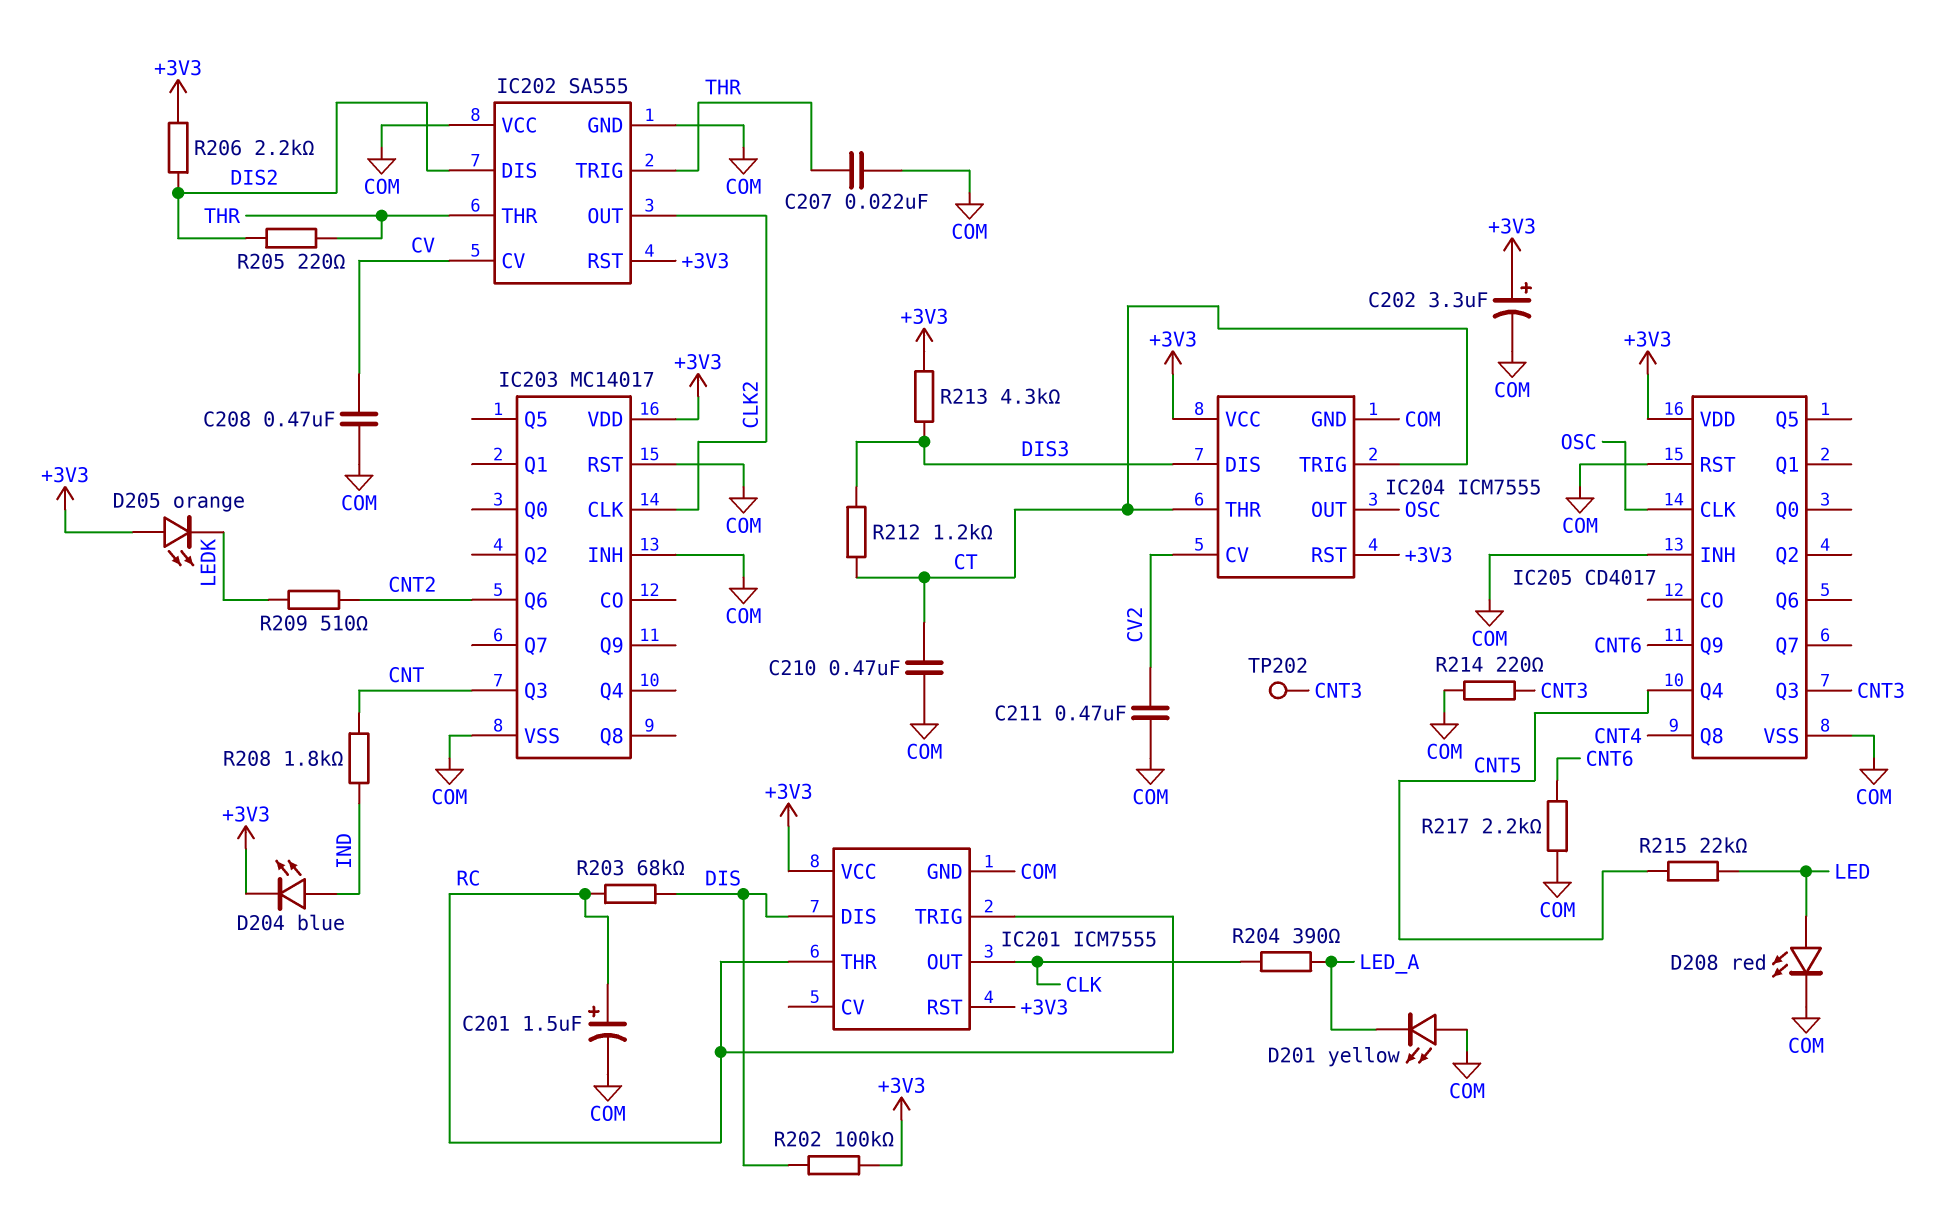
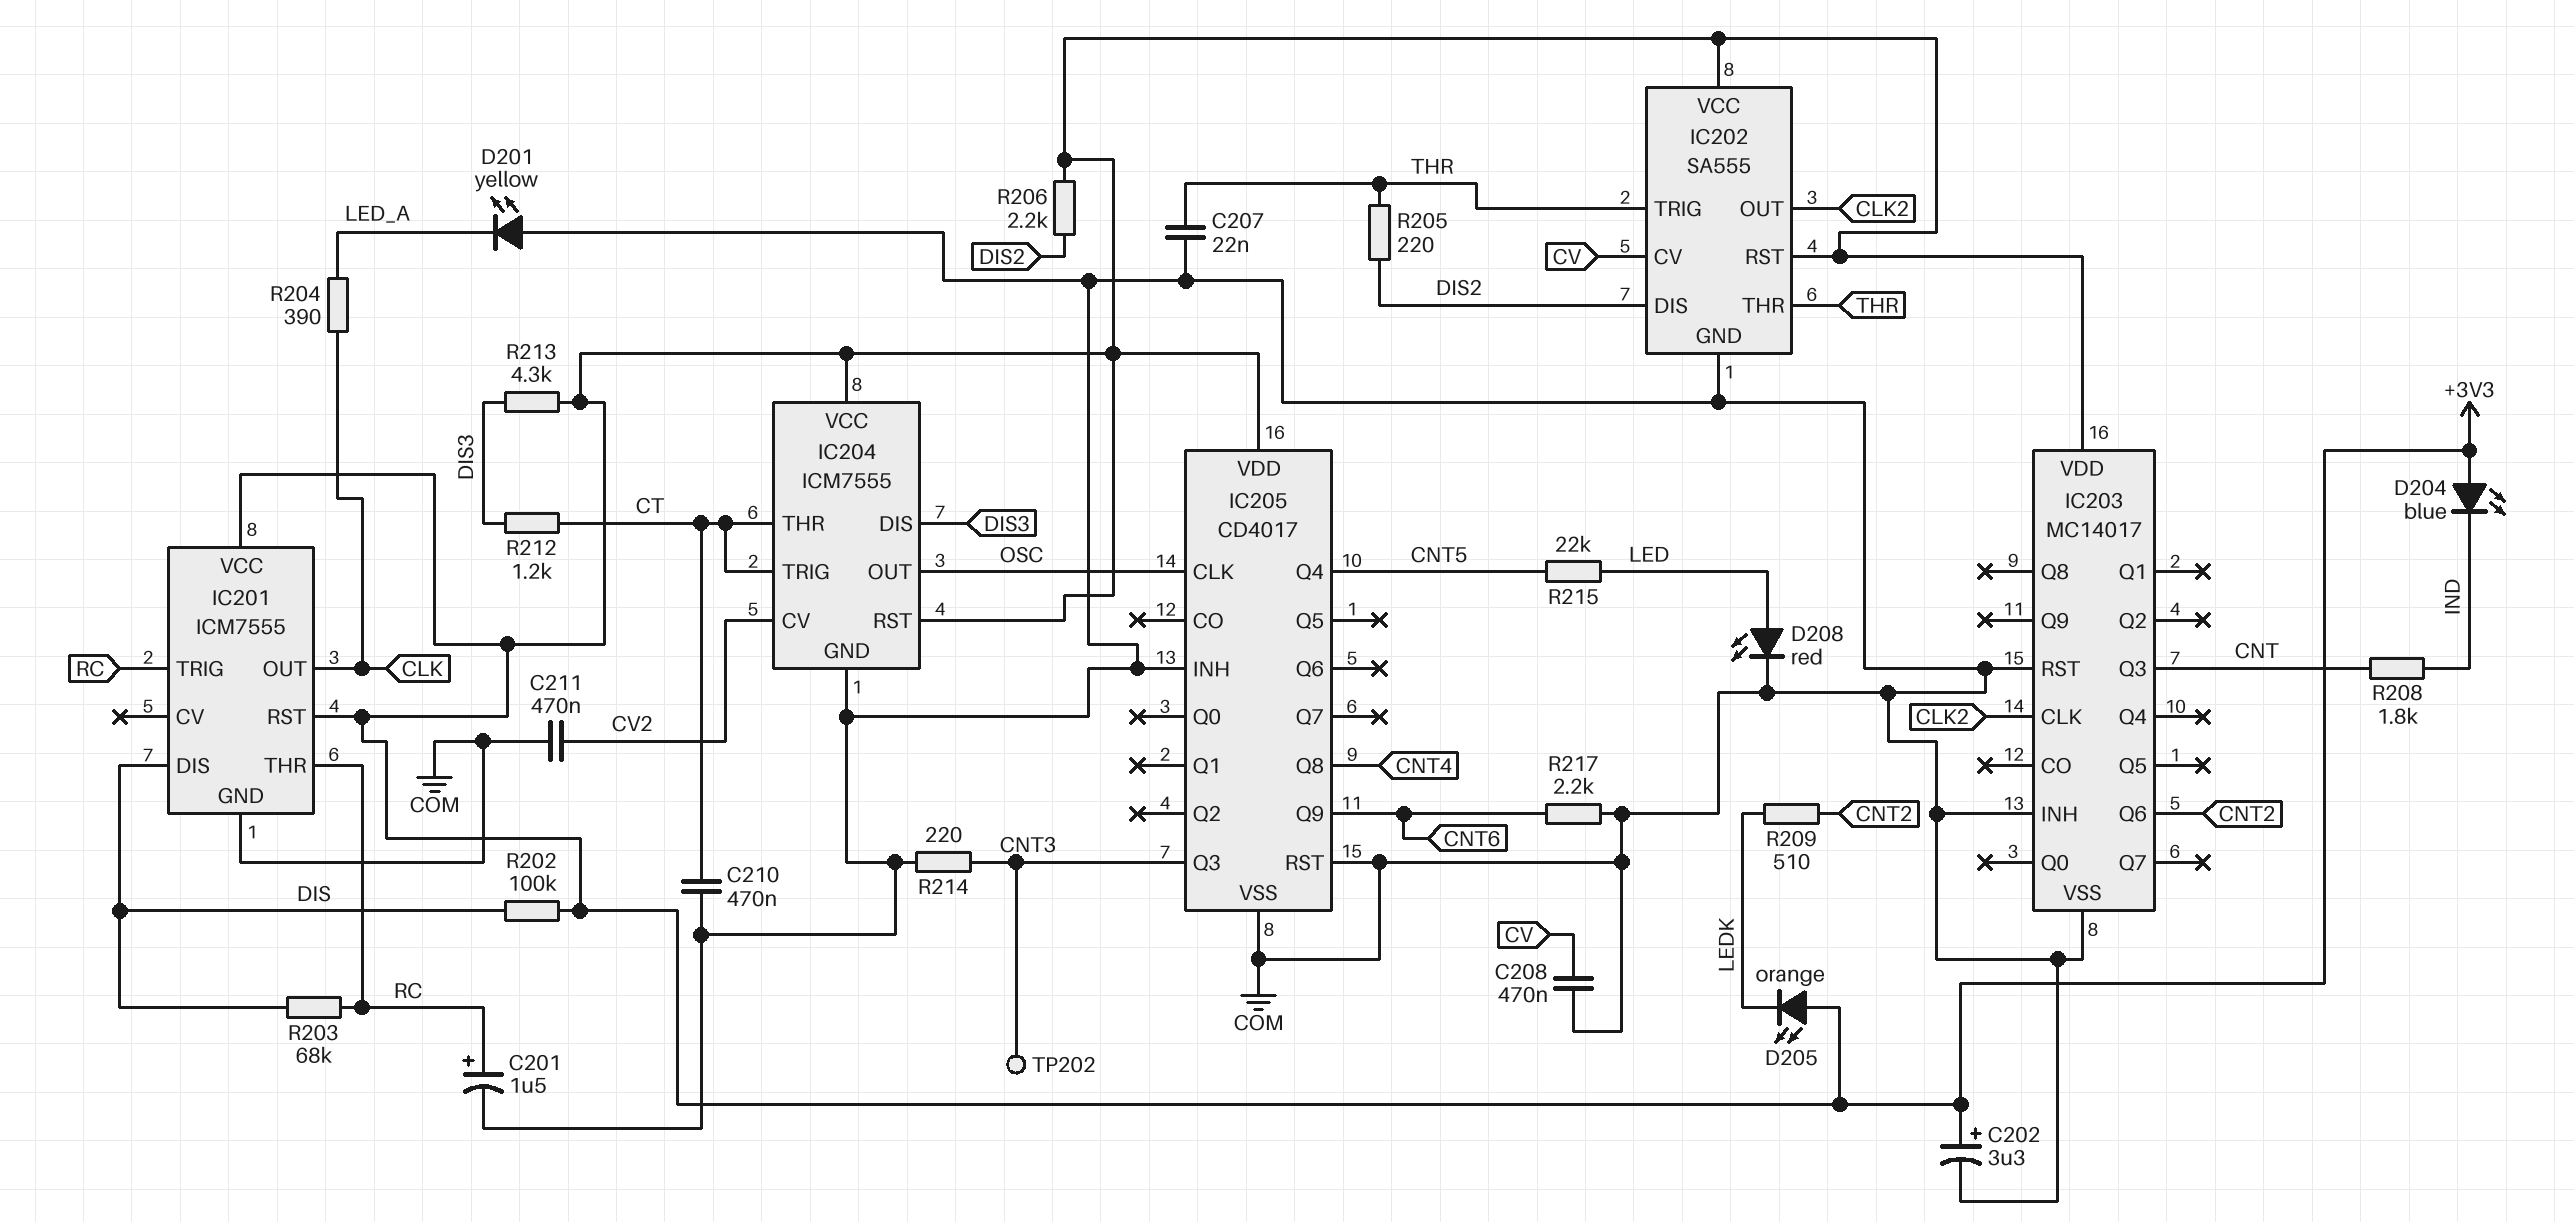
D204: LED blue (A IND, K +3V3) -> LED blue (A +3V3, K IND)
IC202 pin VCC: COM -> +3V3

